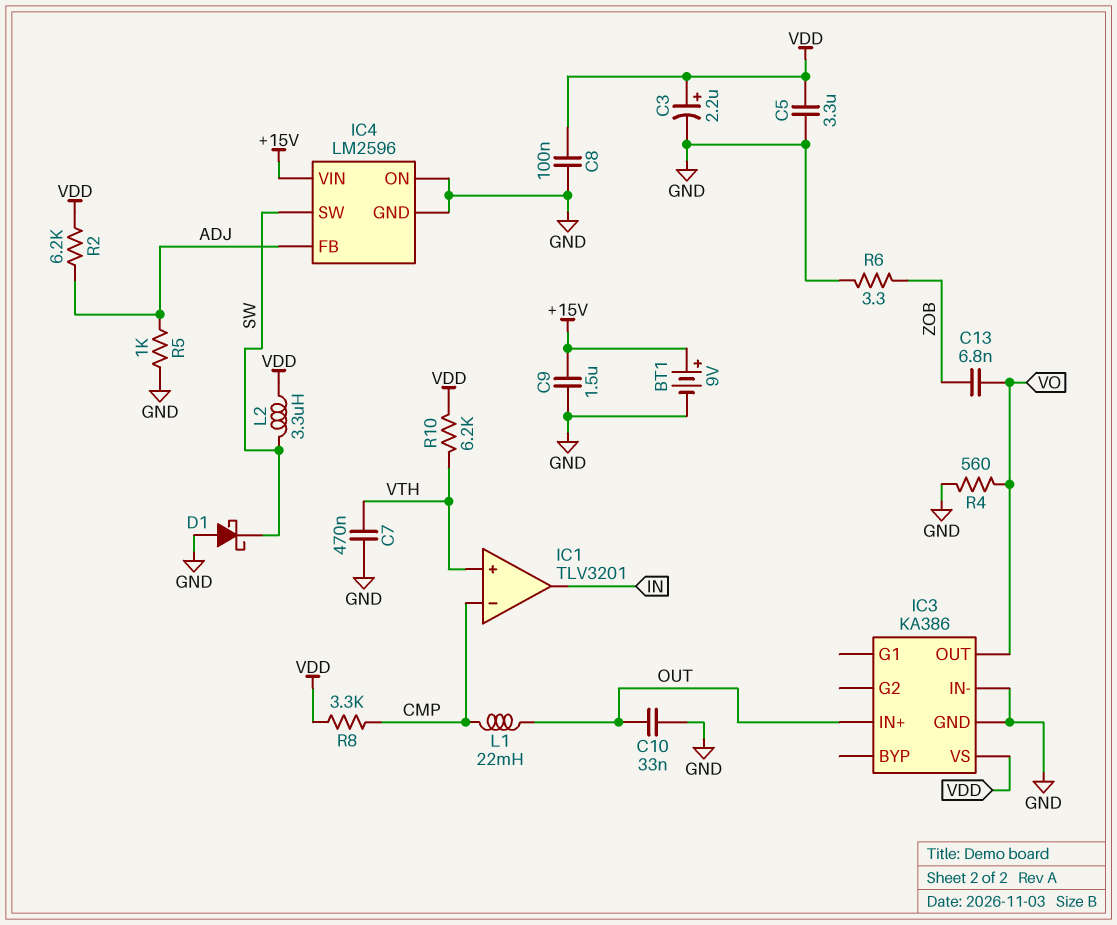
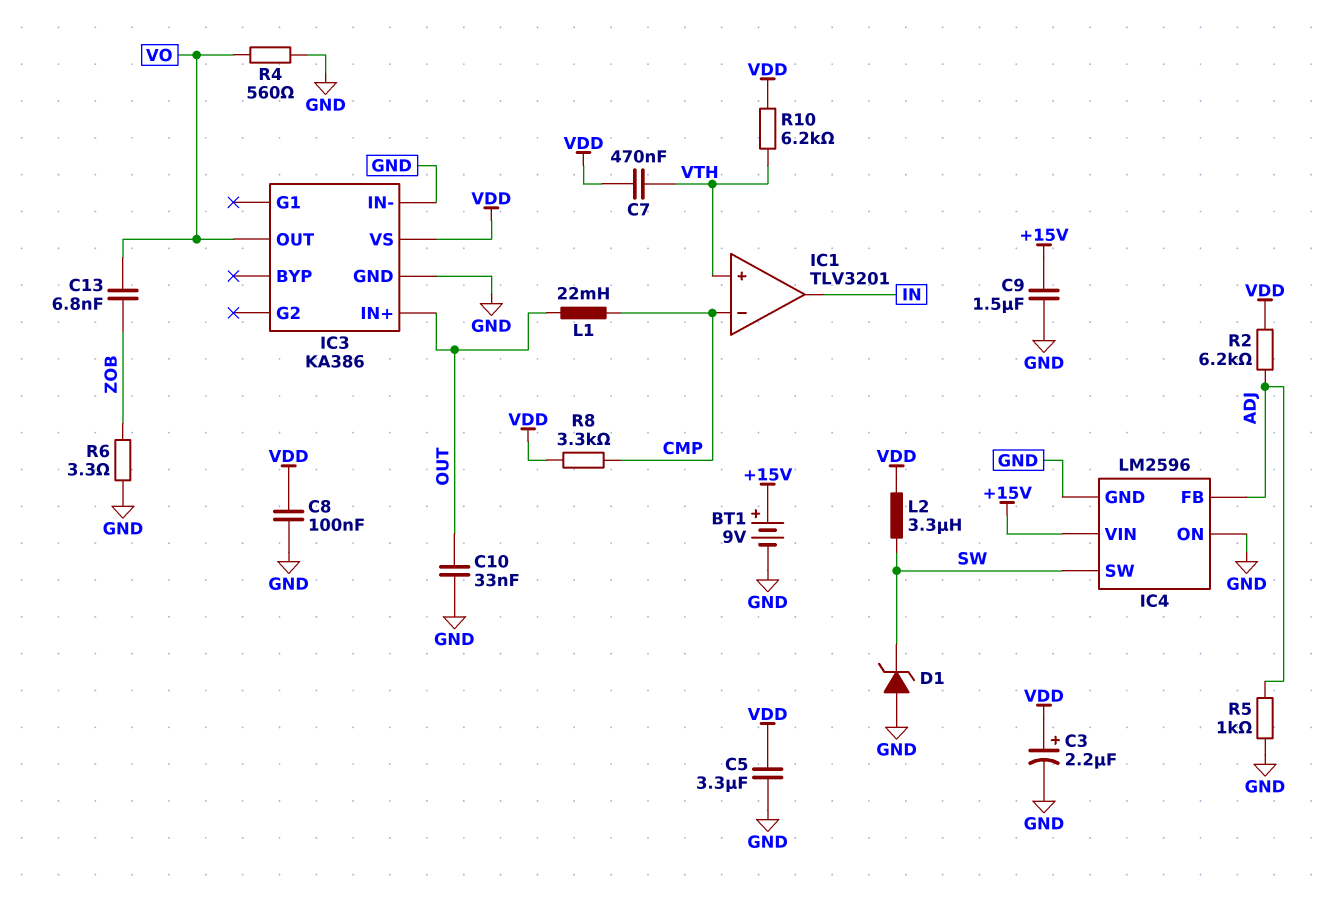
C7: 470nF (GND, VTH) -> 470nF (VDD, VTH)
D1: schottky (A GND, K SW) -> zener (A GND, K SW)

